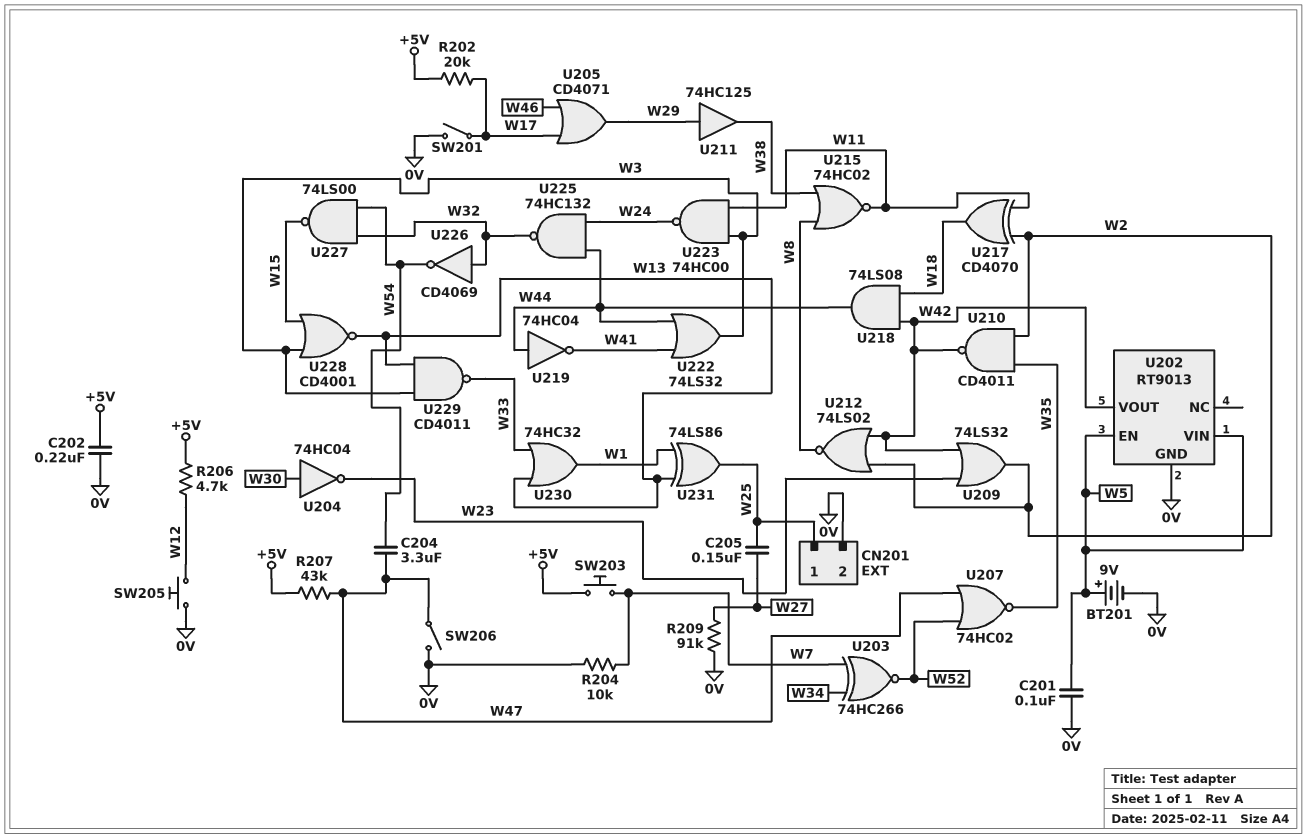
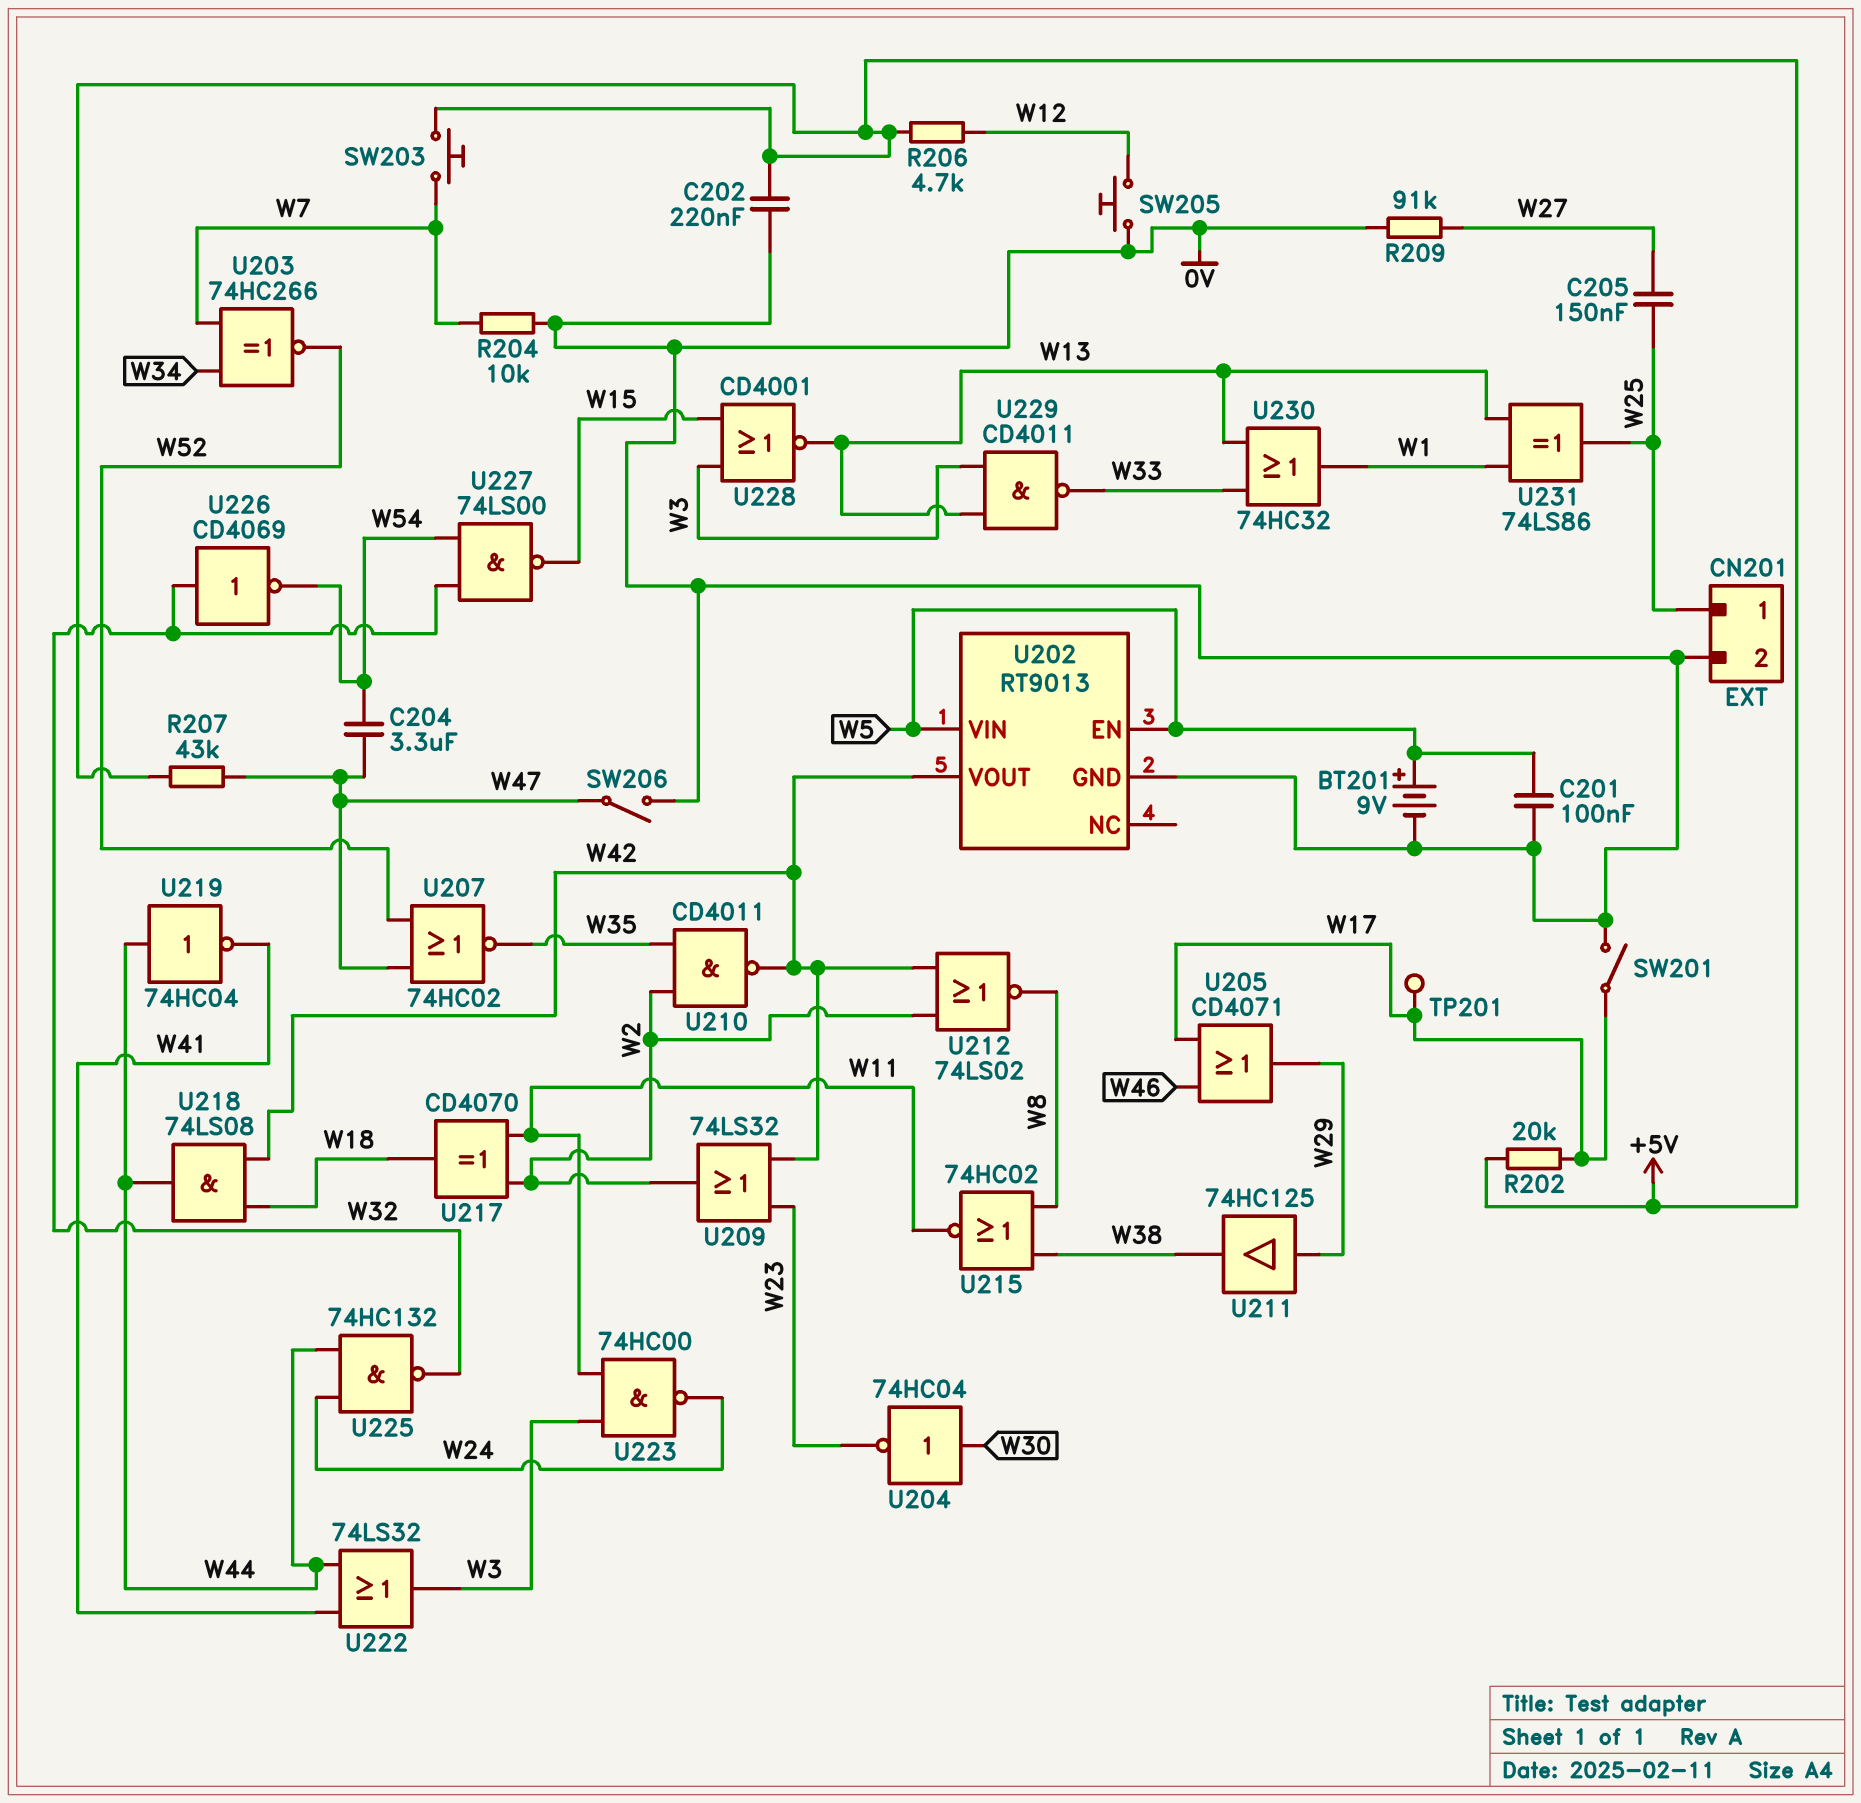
TP201: none -> test point (W17)

